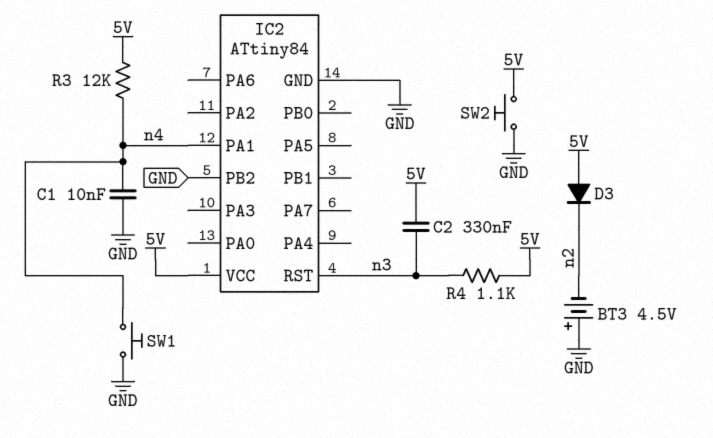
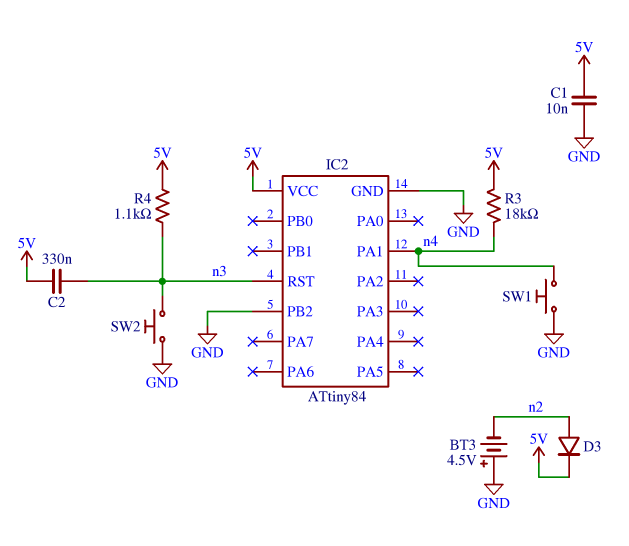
C1: 10nF (GND, n4) -> 10nF (5V, GND)
D3: diode (A 5V, K n2) -> diode (A n2, K 5V)
R3: 12k (5V, n4) -> 18k (5V, n4)
SW2: button (5V, GND) -> button (GND, n3)

